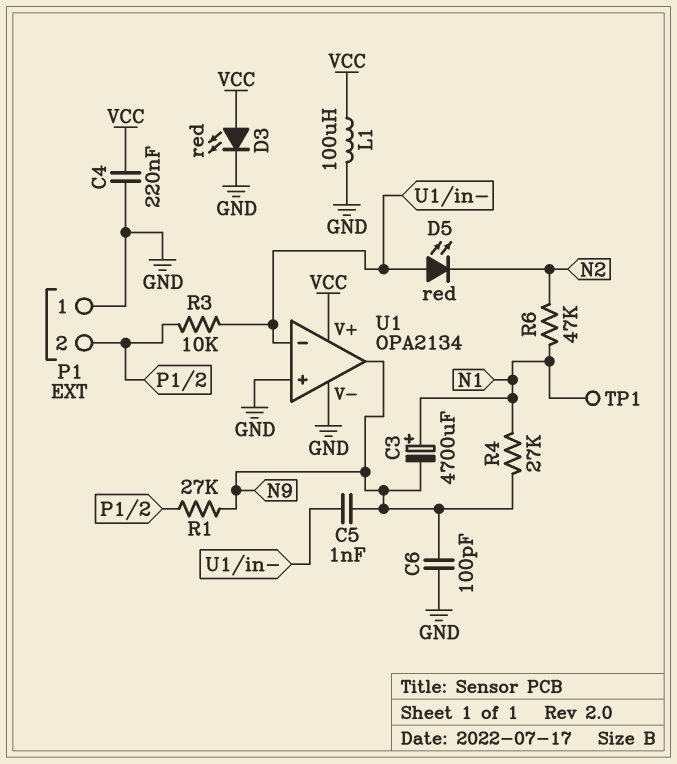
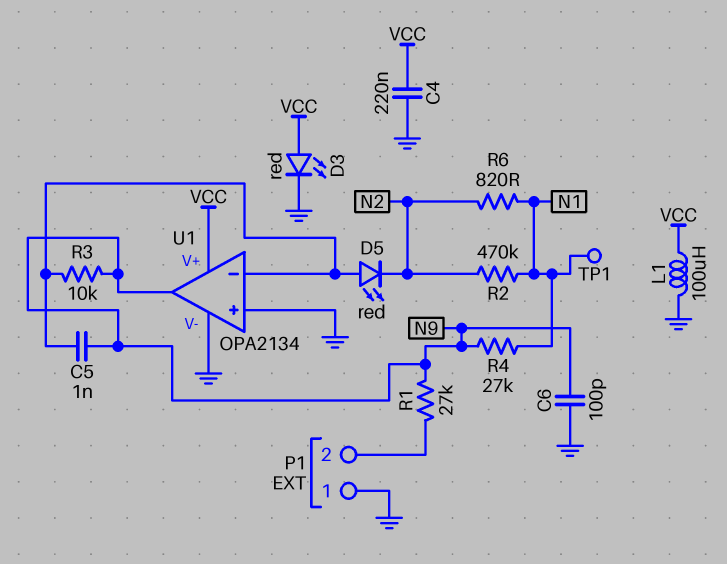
C3: 4700uF (plus N1, minus N9) -> none
R2: none -> 470k (N1, N2)
R3: 10k (P1/2, U1/in-) -> 10k (N9, U1/in-)
R6: 47k (N1, N2) -> 820 (N1, N2)

